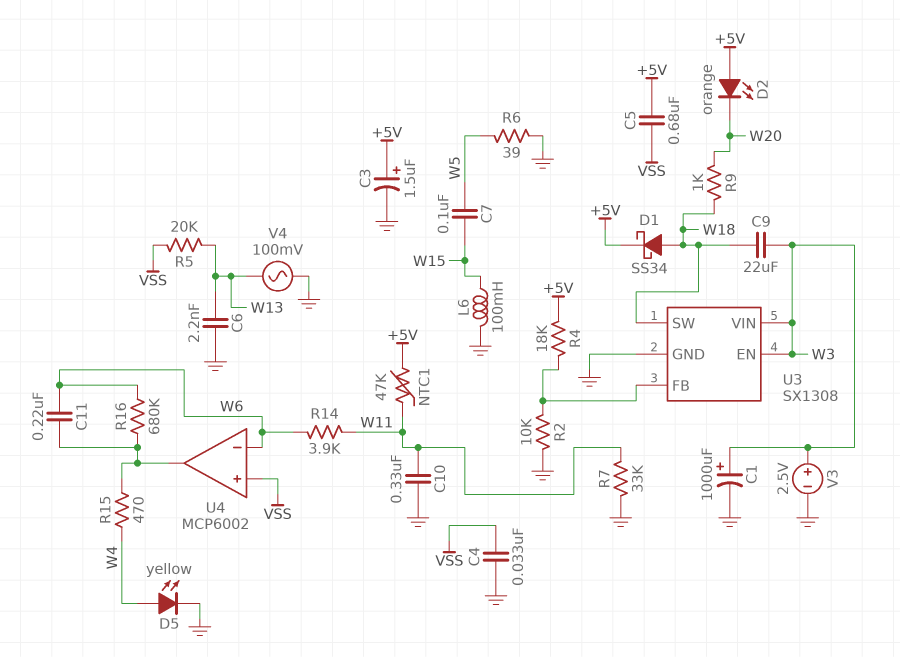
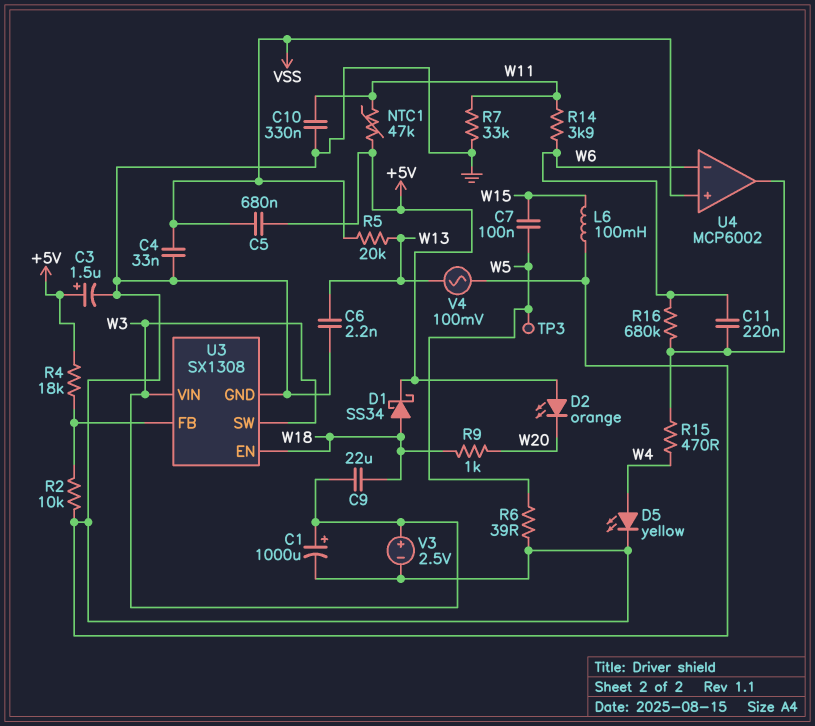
TP3: none -> test point (W5)
U3 pin EN: W3 -> W18
U3 pin SW: W18 -> W3

